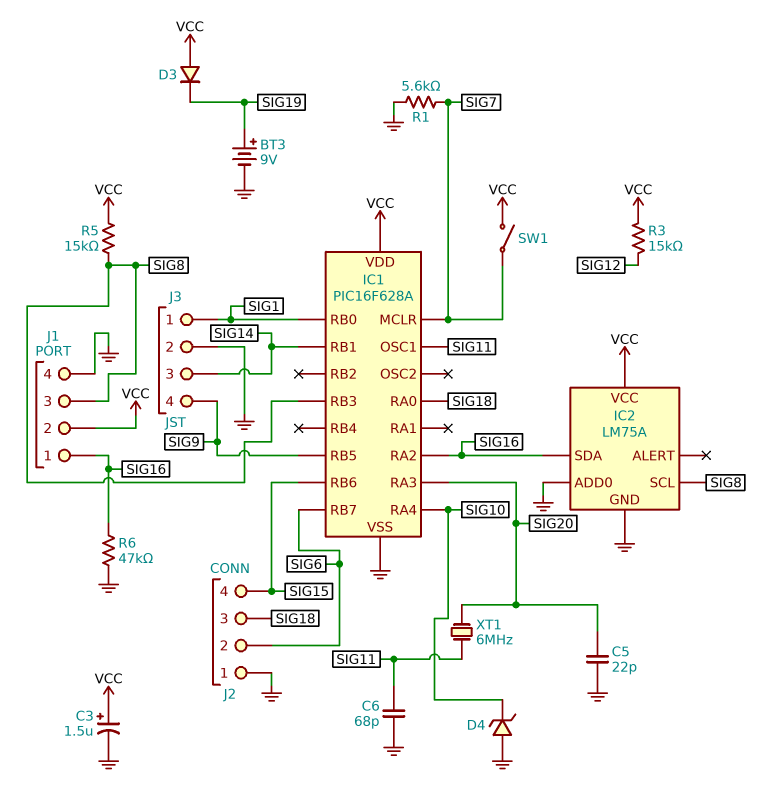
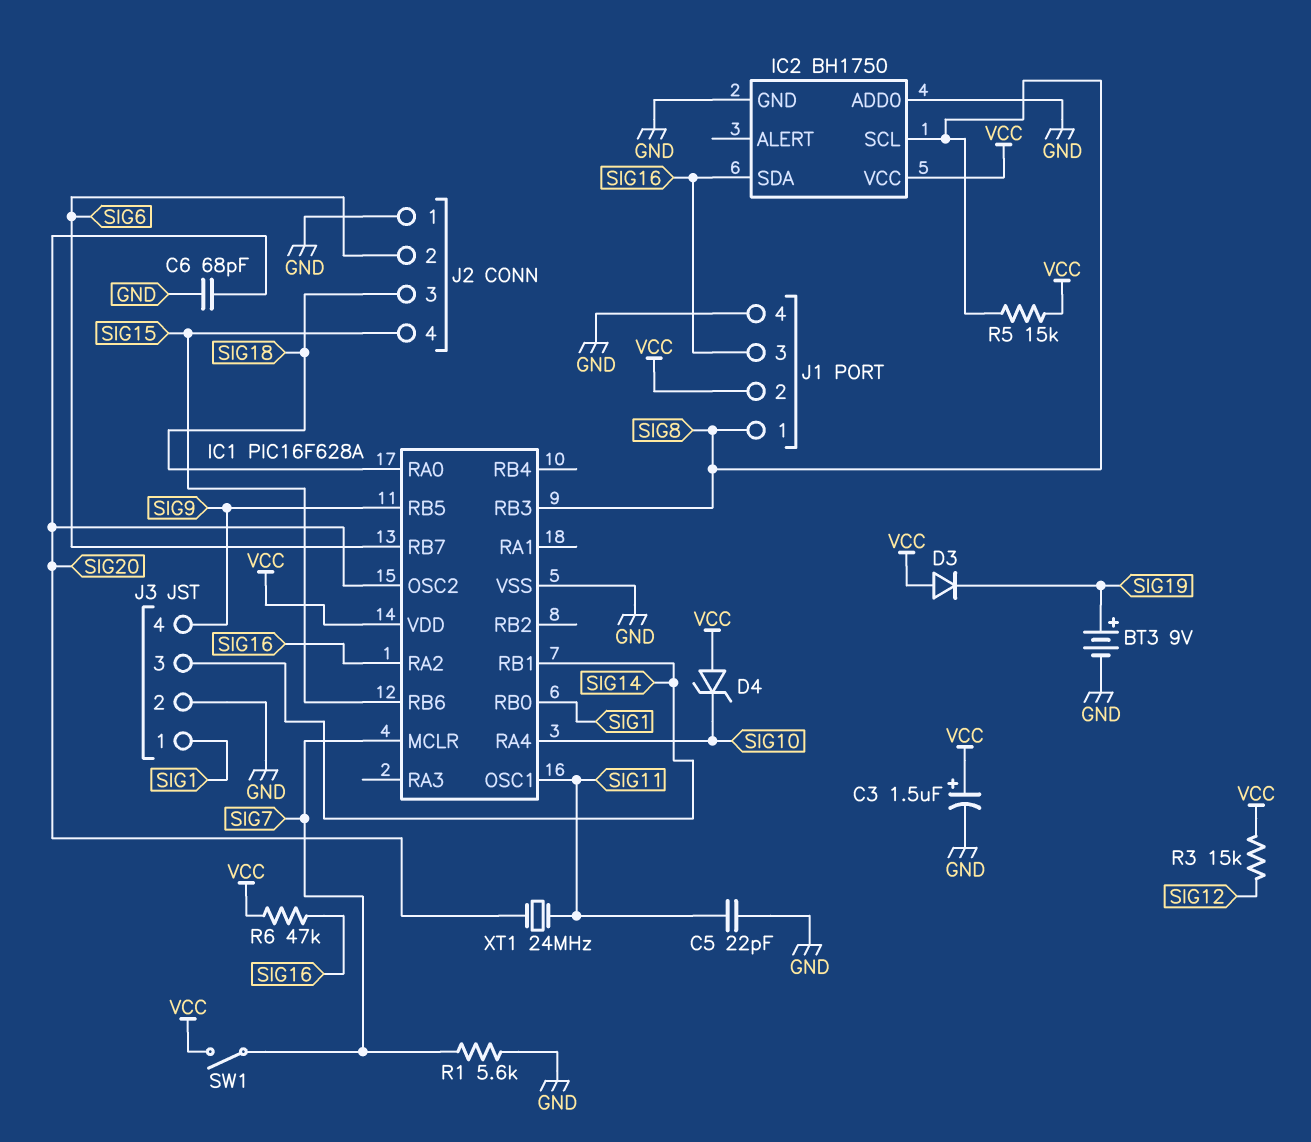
C5: 22pF (GND, SIG20) -> 22pF (GND, SIG11)
C6: 68pF (GND, SIG11) -> 68pF (GND, SIG20)
D4: zener (A GND, K SIG10) -> zener (A VCC, K SIG10)
IC1 pin OSC2: none -> SIG20
IC1 pin RA3: SIG20 -> none
IC2: LM75A -> BH1750
J1 pin 1: SIG16 -> SIG8
J1 pin 3: SIG8 -> SIG16
R6: 47k (GND, SIG16) -> 47k (SIG16, VCC)
XT1: 6MHz (SIG11, SIG20) -> 24MHz (SIG11, SIG20)

